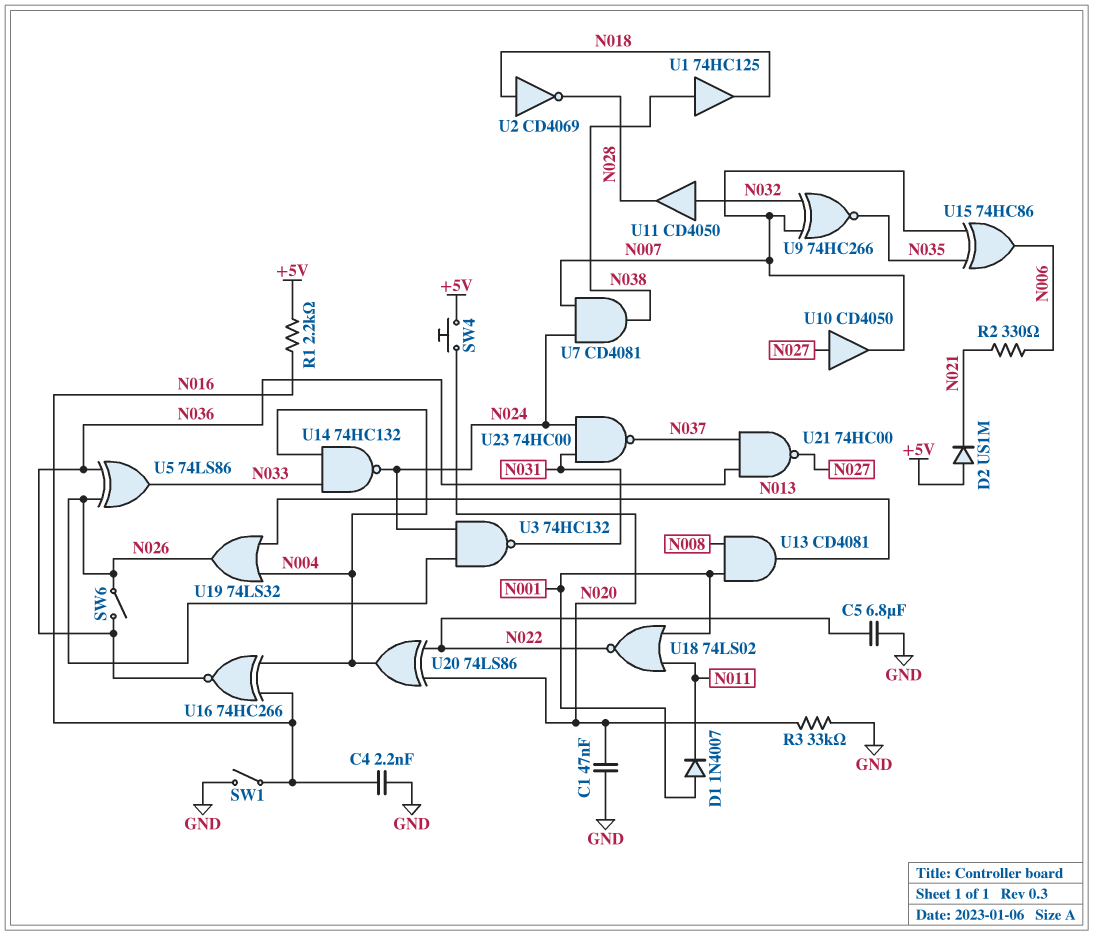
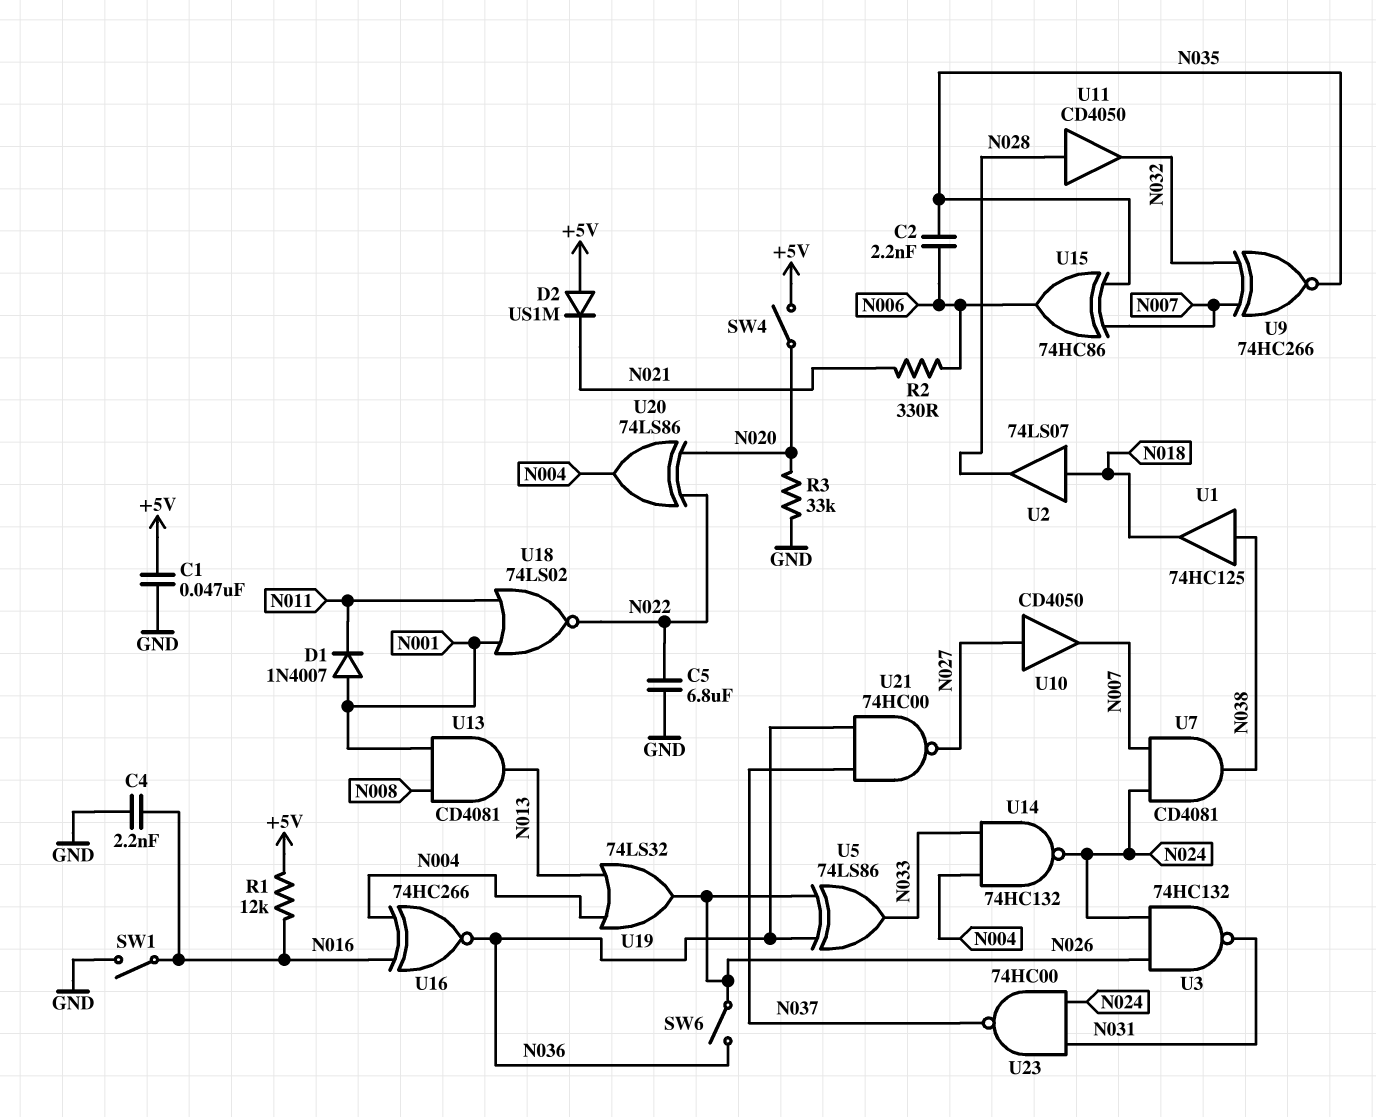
C1: 47nF (GND, N020) -> 47nF (+5V, GND)
C2: none -> 2.2nF (N006, N035)
R1: 2.2k (+5V, N016) -> 12k (+5V, N016)
SW4: button (+5V, N020) -> switch (+5V, N020)
U2: NOT CD4069 (in N018, out N028) -> buffer 74LS07 (in N018, out N028)
U11: buffer CD4050 (in N032, out N028) -> buffer CD4050 (in N028, out N032)

